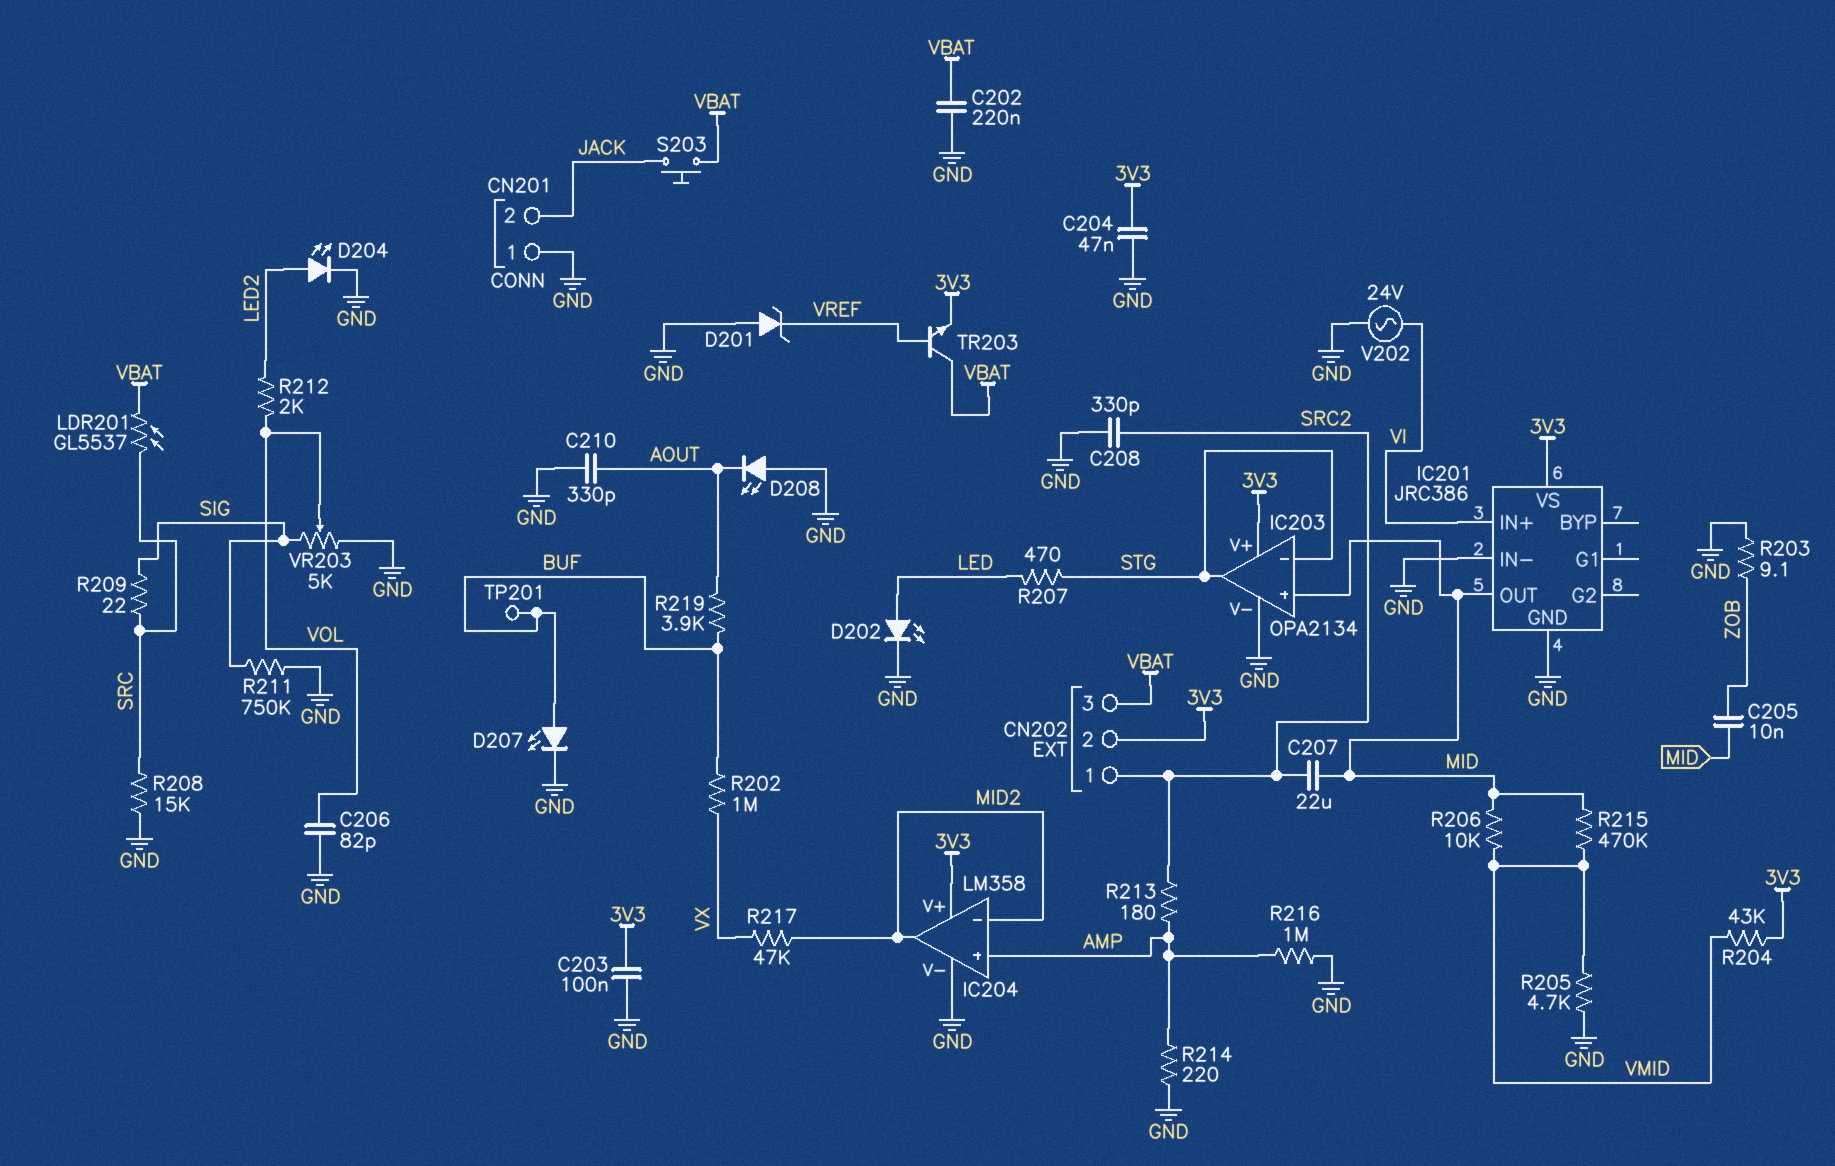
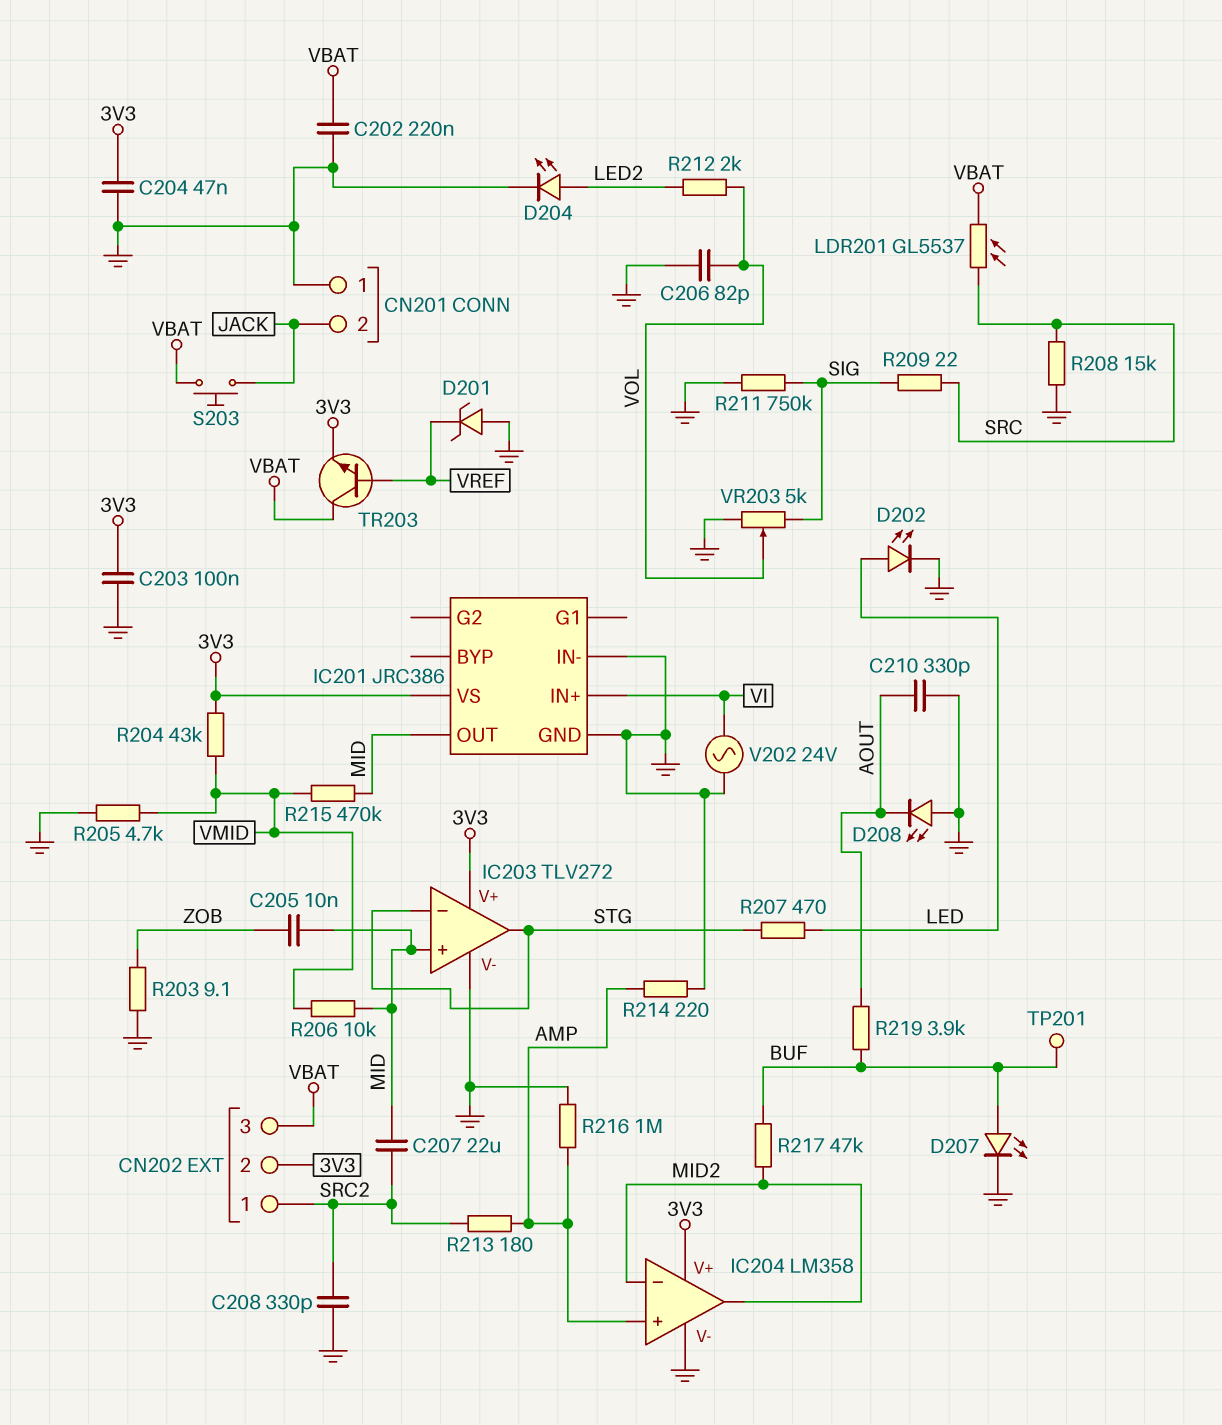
IC203: OPA2134 -> TLV272
R202: 1M (BUF, VX) -> none
R217: 47k (MID2, VX) -> 47k (BUF, MID2)

